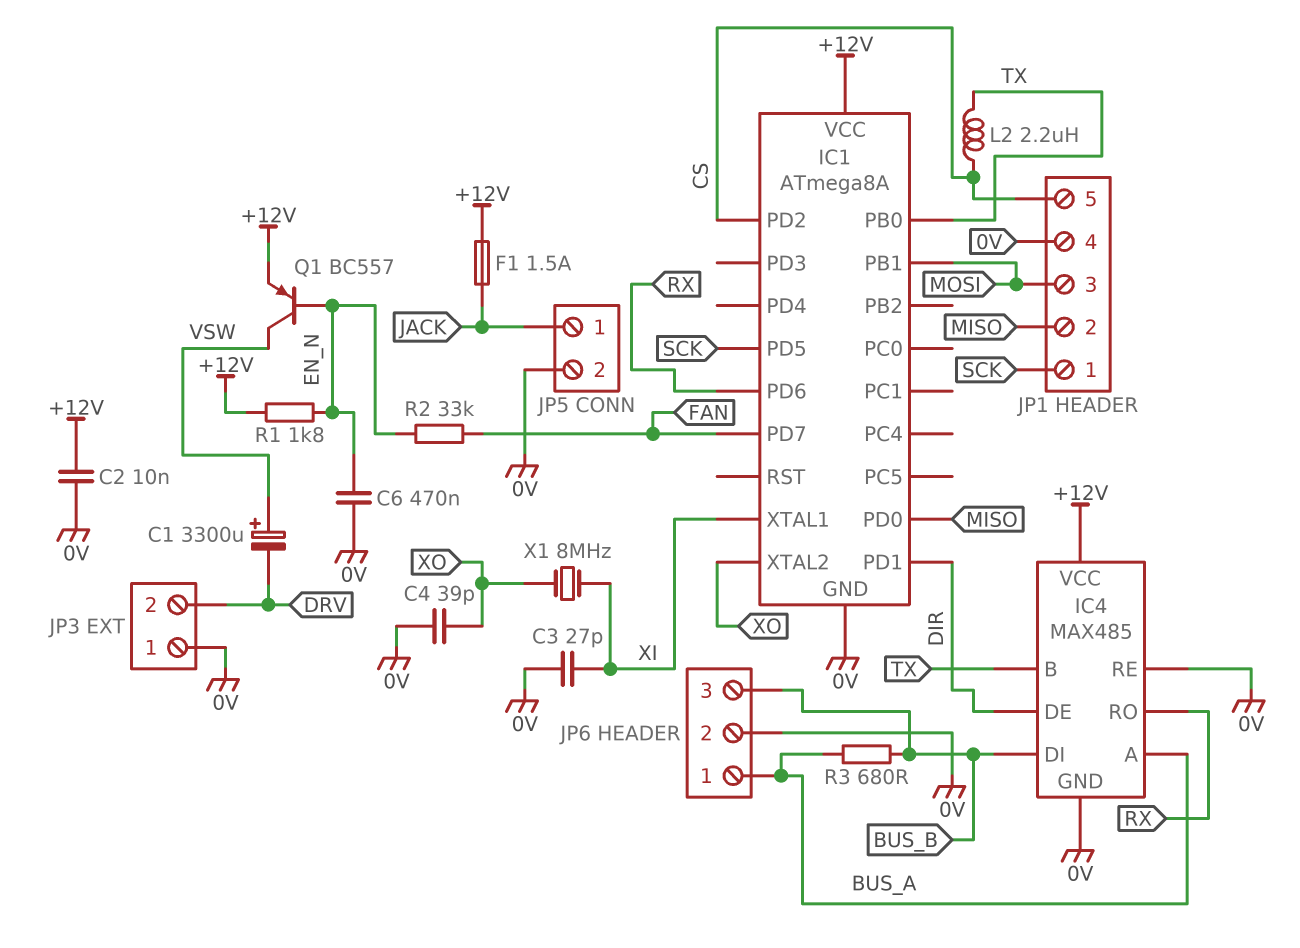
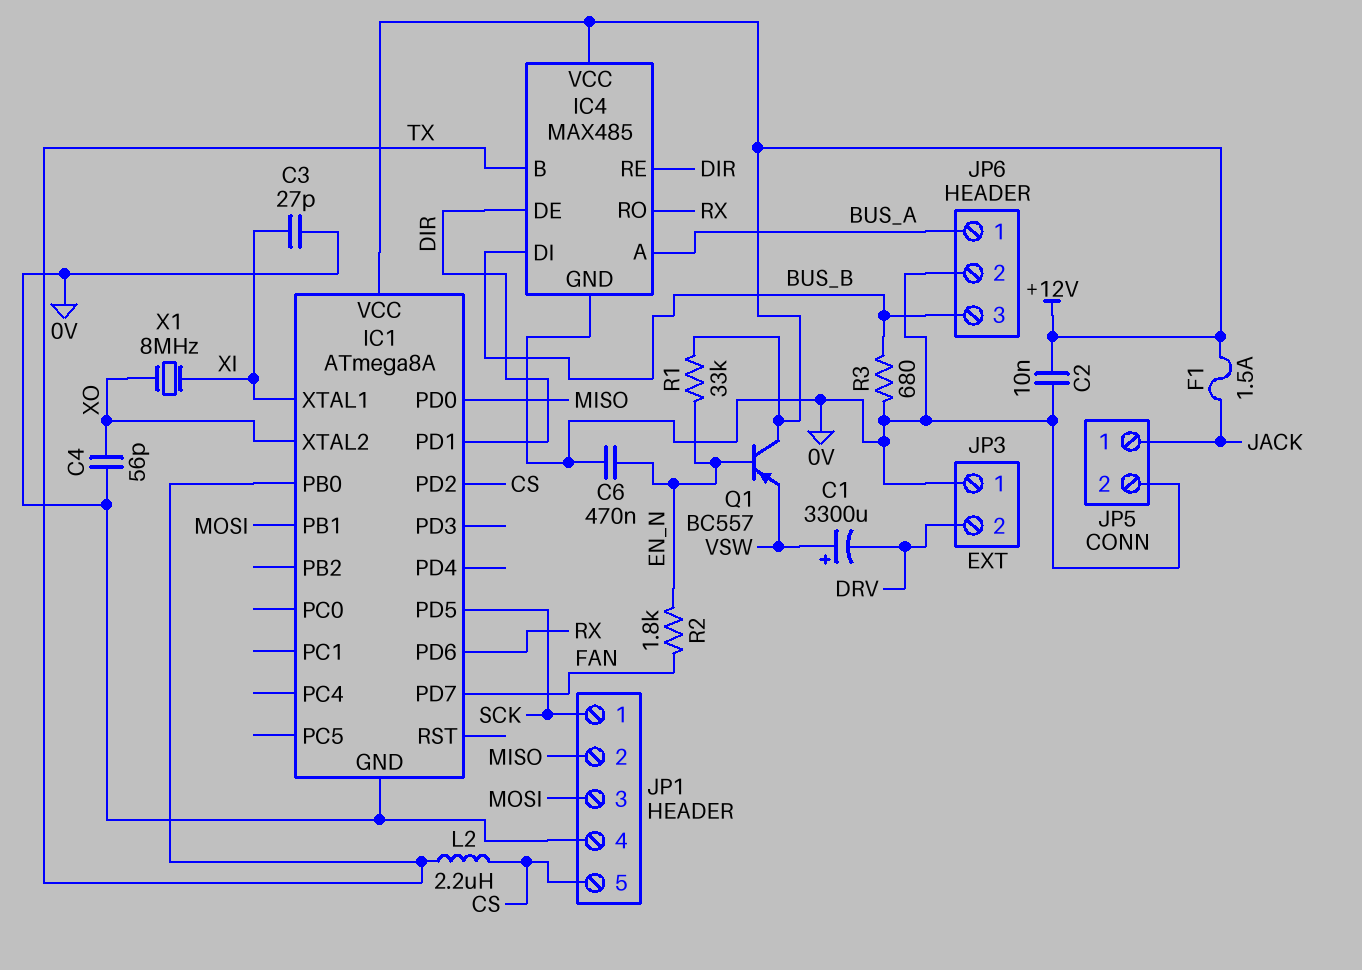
C4: 39pF (0V, XO) -> 56pF (0V, XO)
IC4 pin RE: 0V -> DIR
Q1: PNP BC557 (B EN_N, C VSW, E +12V) -> PNP BC557 (B EN_N, C +12V, E VSW)
R1: 1.8k (+12V, EN_N) -> 33k (+12V, EN_N)
R2: 33k (EN_N, FAN) -> 1.8k (EN_N, FAN)
R3: 680 (BUS_A, BUS_B) -> 680 (0V, BUS_B)

